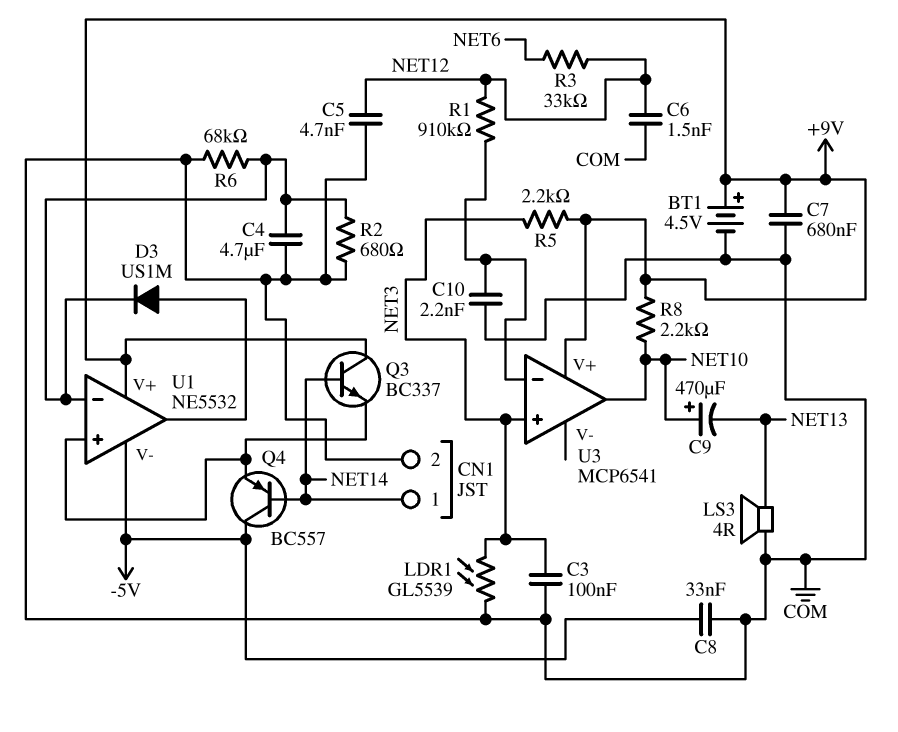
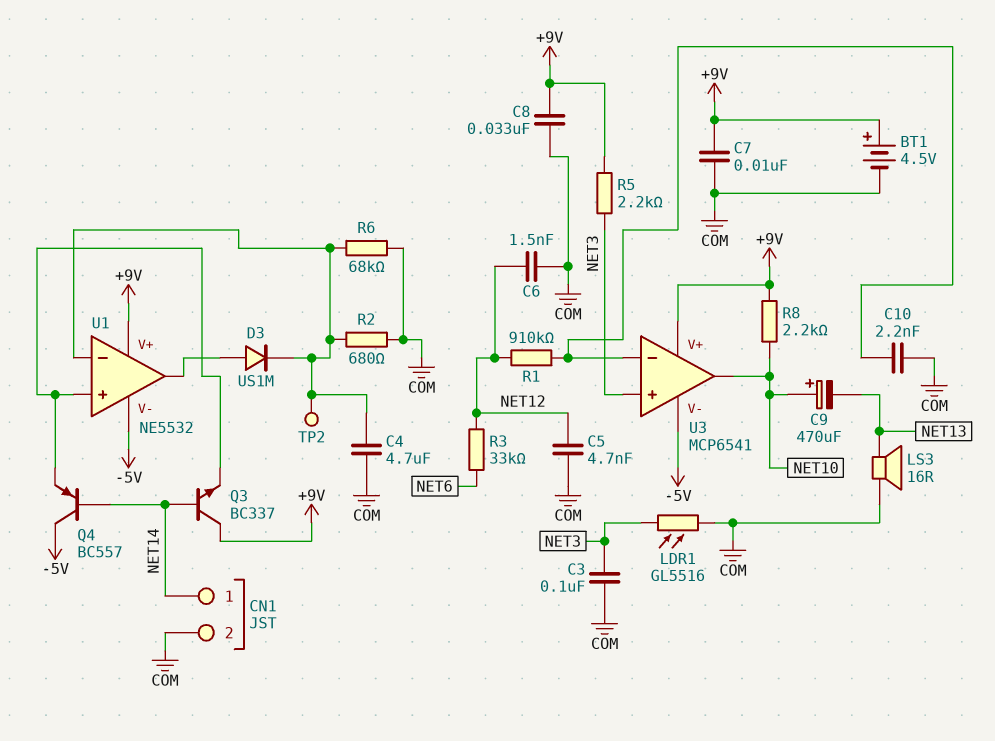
C7: 680nF (+9V, COM) -> 10nF (+9V, COM)
C8: 33nF (-5V, COM) -> 33nF (+9V, COM)
LDR1: GL5539 (COM, NET3) -> GL5516 (COM, NET3)
LS3: speaker 4R (COM, NET13) -> speaker 16R (COM, NET13)
TP2: none -> test point (U1/in-)
U3 pin V-: none -> -5V

